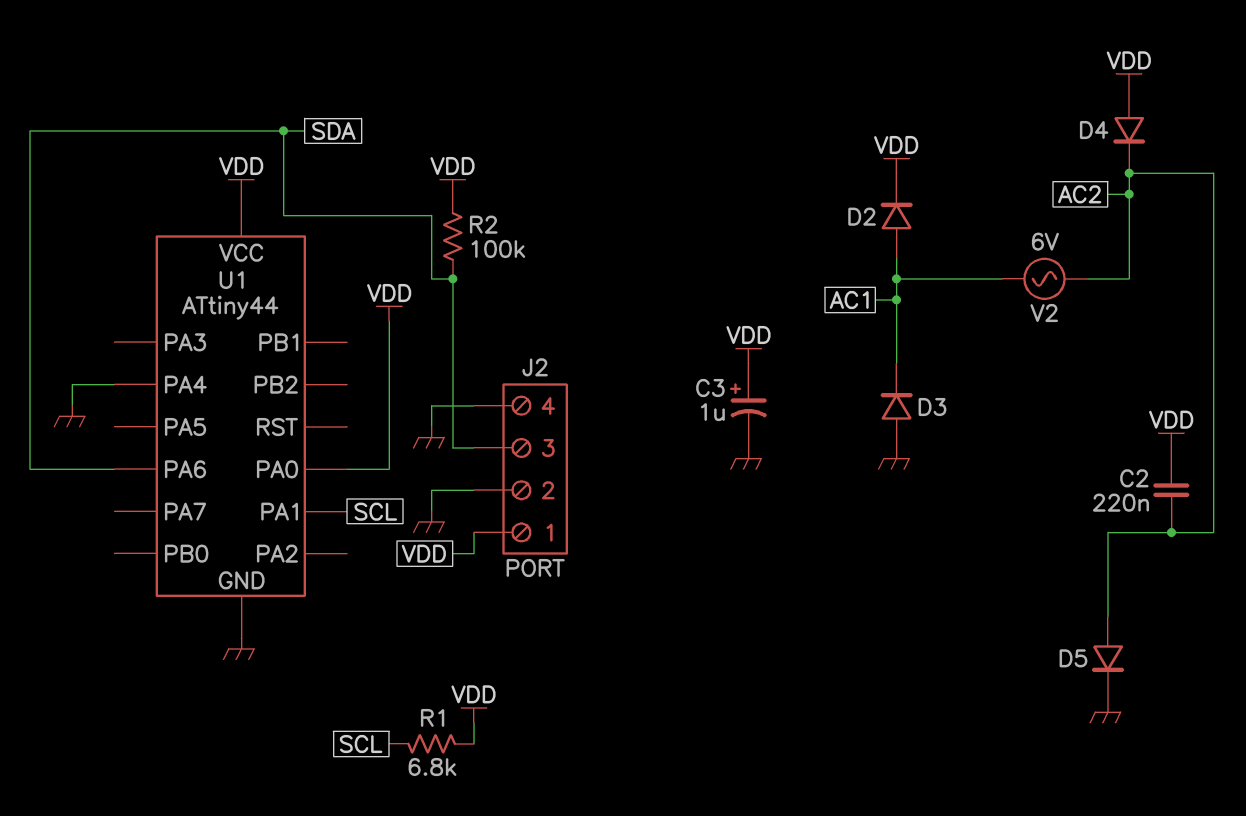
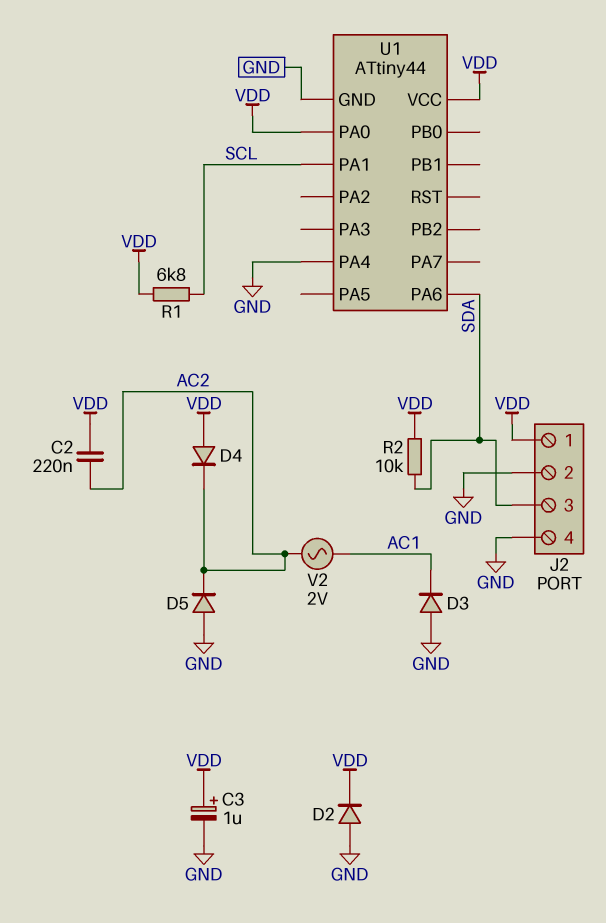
D2: diode (A AC1, K VDD) -> diode (A GND, K VDD)
D5: diode (A AC2, K GND) -> diode (A GND, K AC2)
R2: 100k (SDA, VDD) -> 10k (SDA, VDD)
V2: AC 6V (AC1, AC2) -> AC 2V (AC1, AC2)

